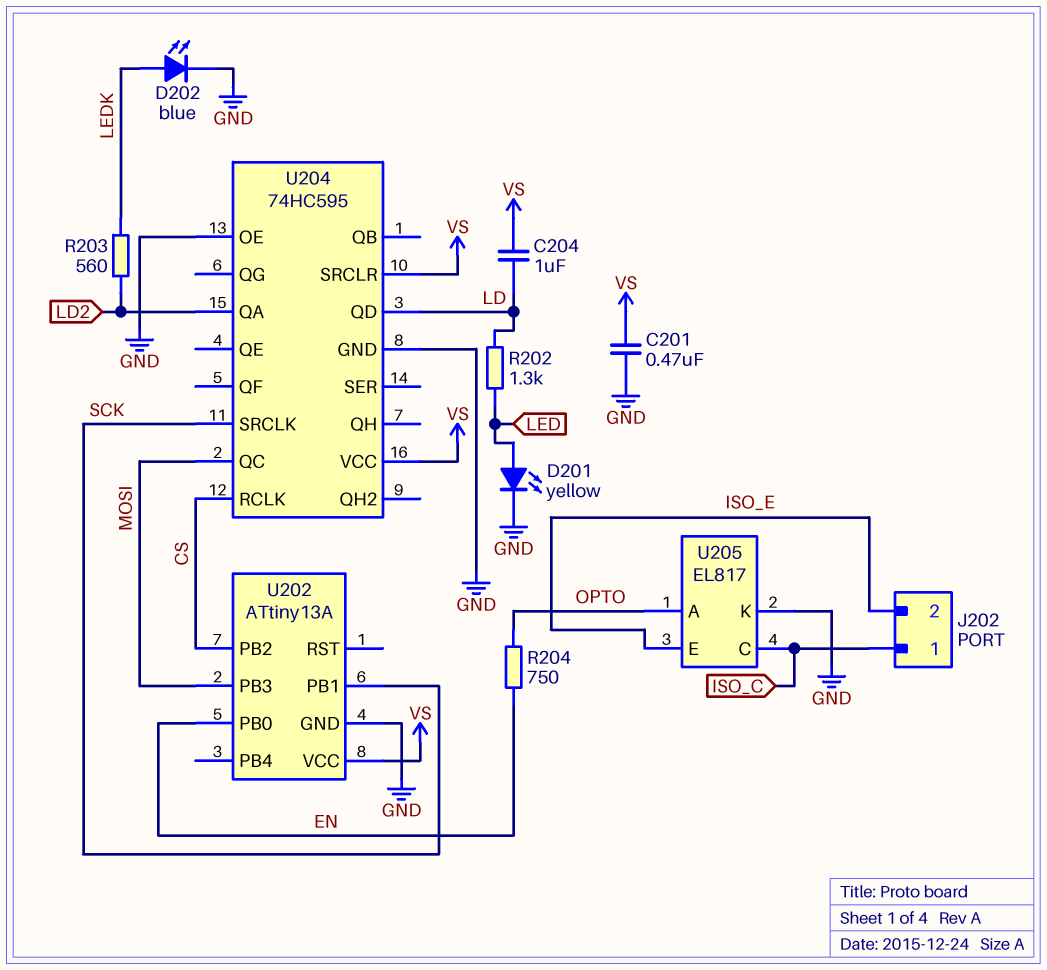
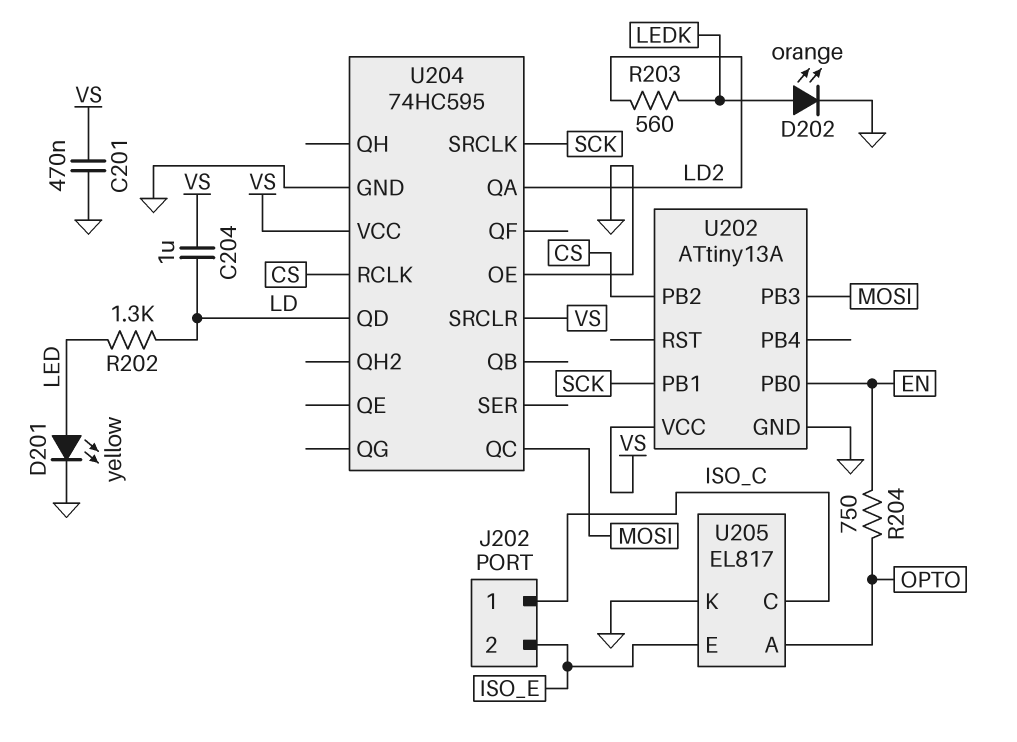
D202: LED blue (A LEDK, K GND) -> LED orange (A LEDK, K GND)

